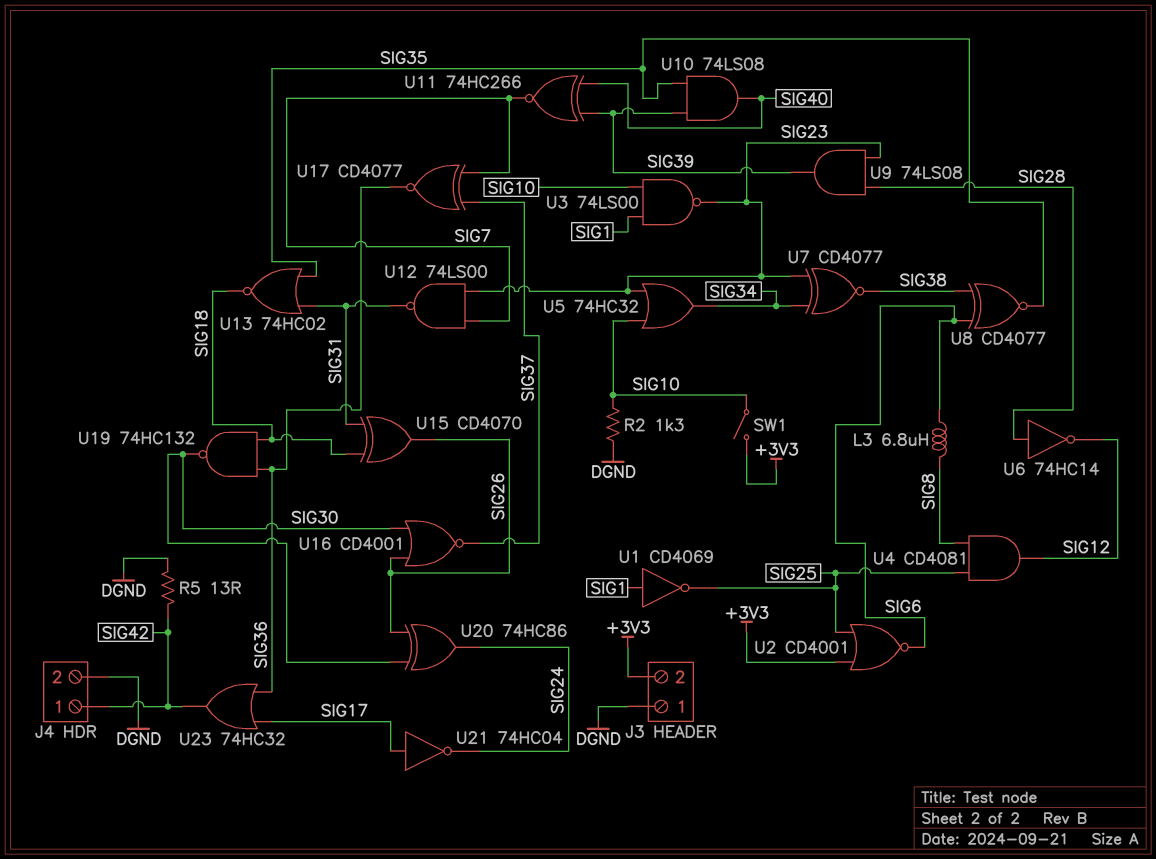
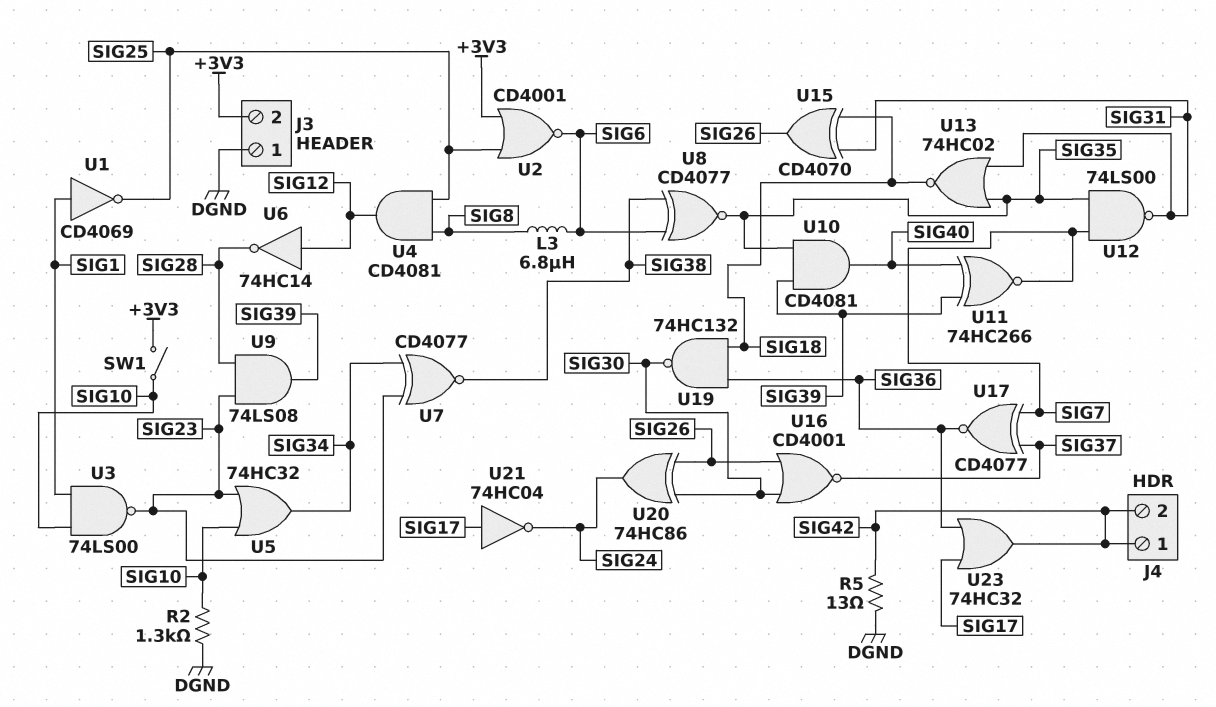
J4 pin 2: DGND -> SIG42
U6: NOT 74HC14 (in SIG28, out SIG12) -> NOT 74HC14 (in SIG12, out SIG28)
U10: AND 74LS08 (in SIG35, in SIG39, out SIG40) -> AND CD4081 (in SIG35, in SIG39, out SIG40)
U12: NAND 74LS00 (in SIG7, in SIG23, out SIG31) -> NAND 74LS00 (in SIG7, in SIG35, out SIG31)

